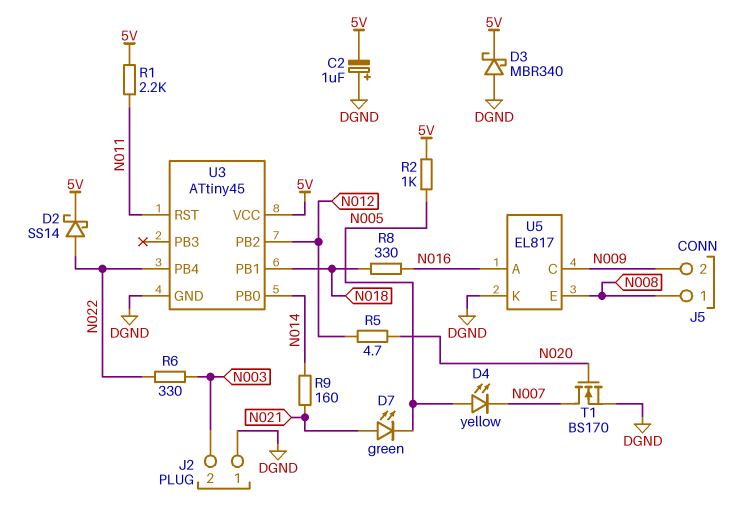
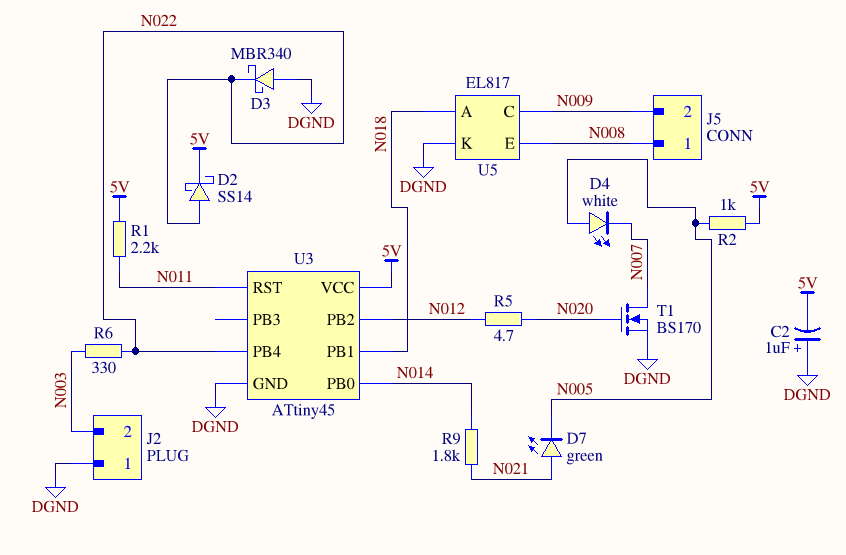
D3: schottky MBR340 (A DGND, K 5V) -> schottky MBR340 (A DGND, K N022)
D4: LED yellow (A N005, K N007) -> LED white (A N005, K N007)
R8: 330 (N016, N018) -> none
R9: 160 (N014, N021) -> 1.8k (N014, N021)
U5 pin A: N016 -> N018

